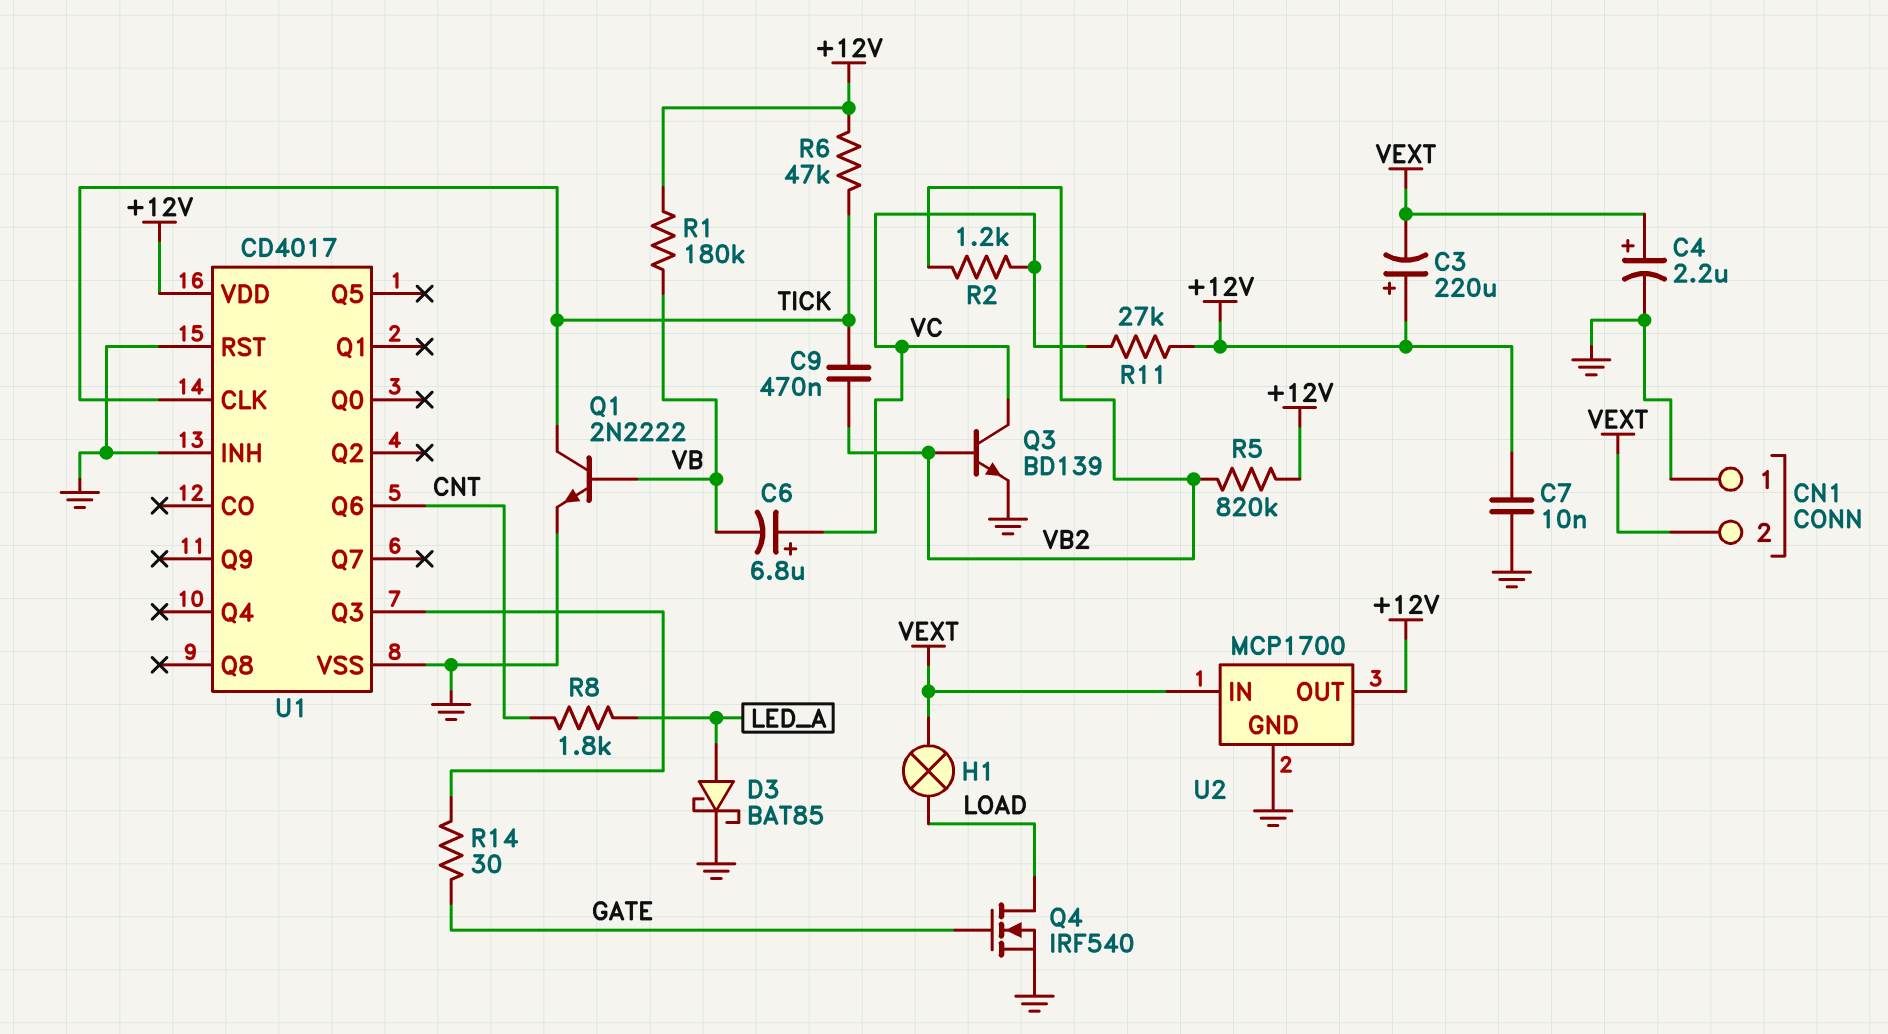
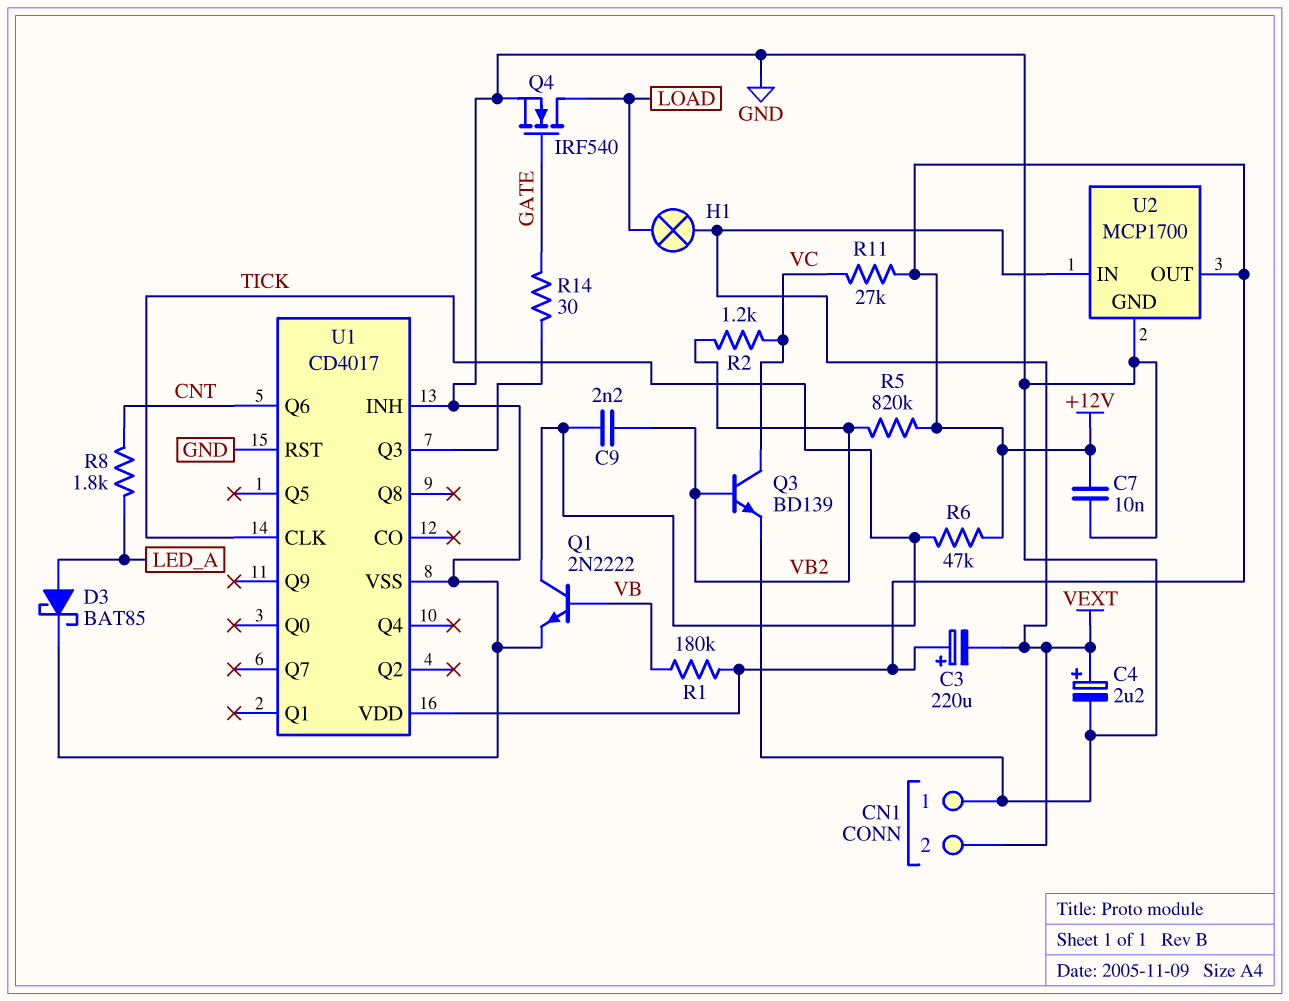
C6: 6.8uF (plus VC, minus VB) -> none
C9: 470nF (TICK, VB2) -> 2.2nF (TICK, VB2)

